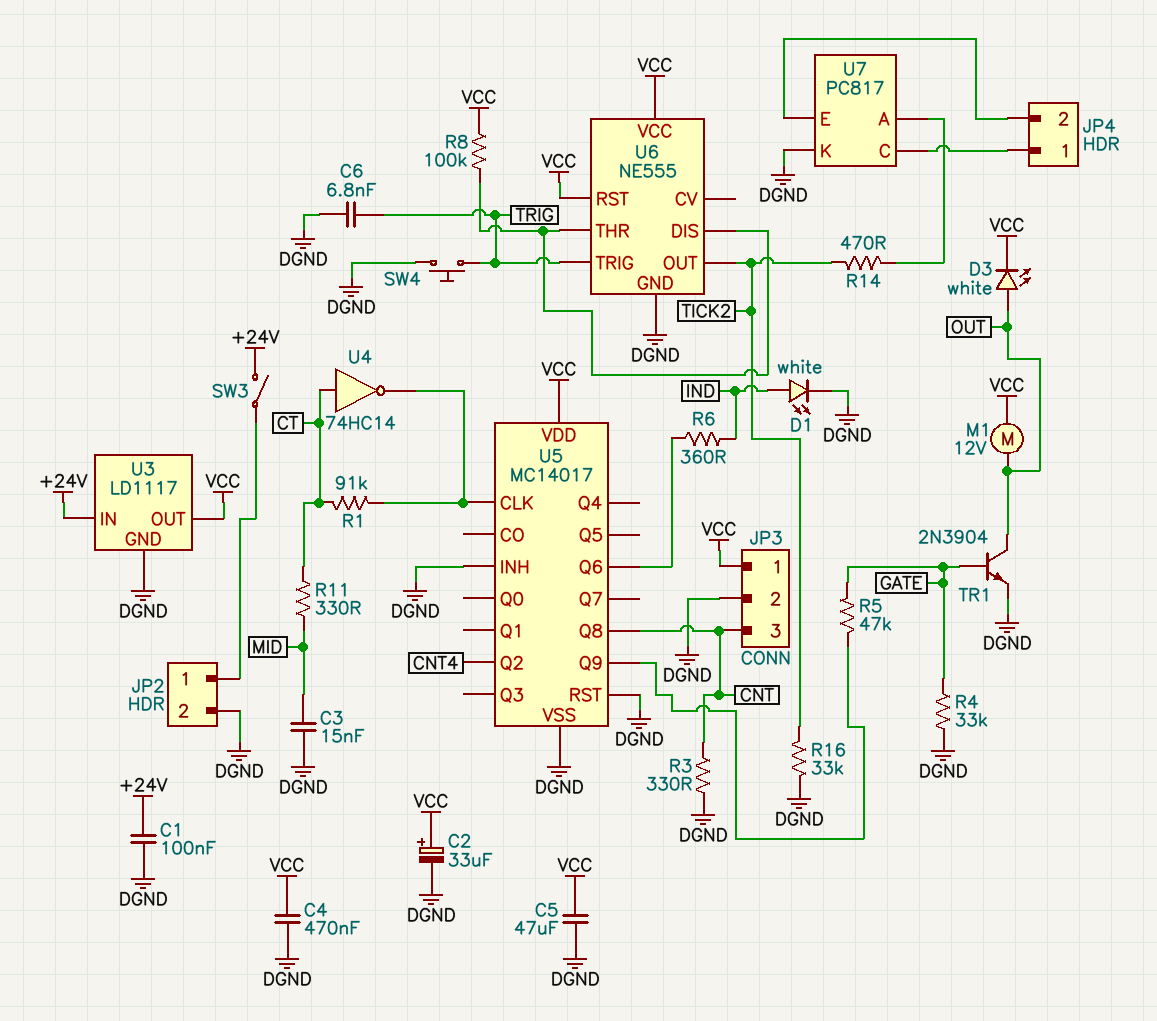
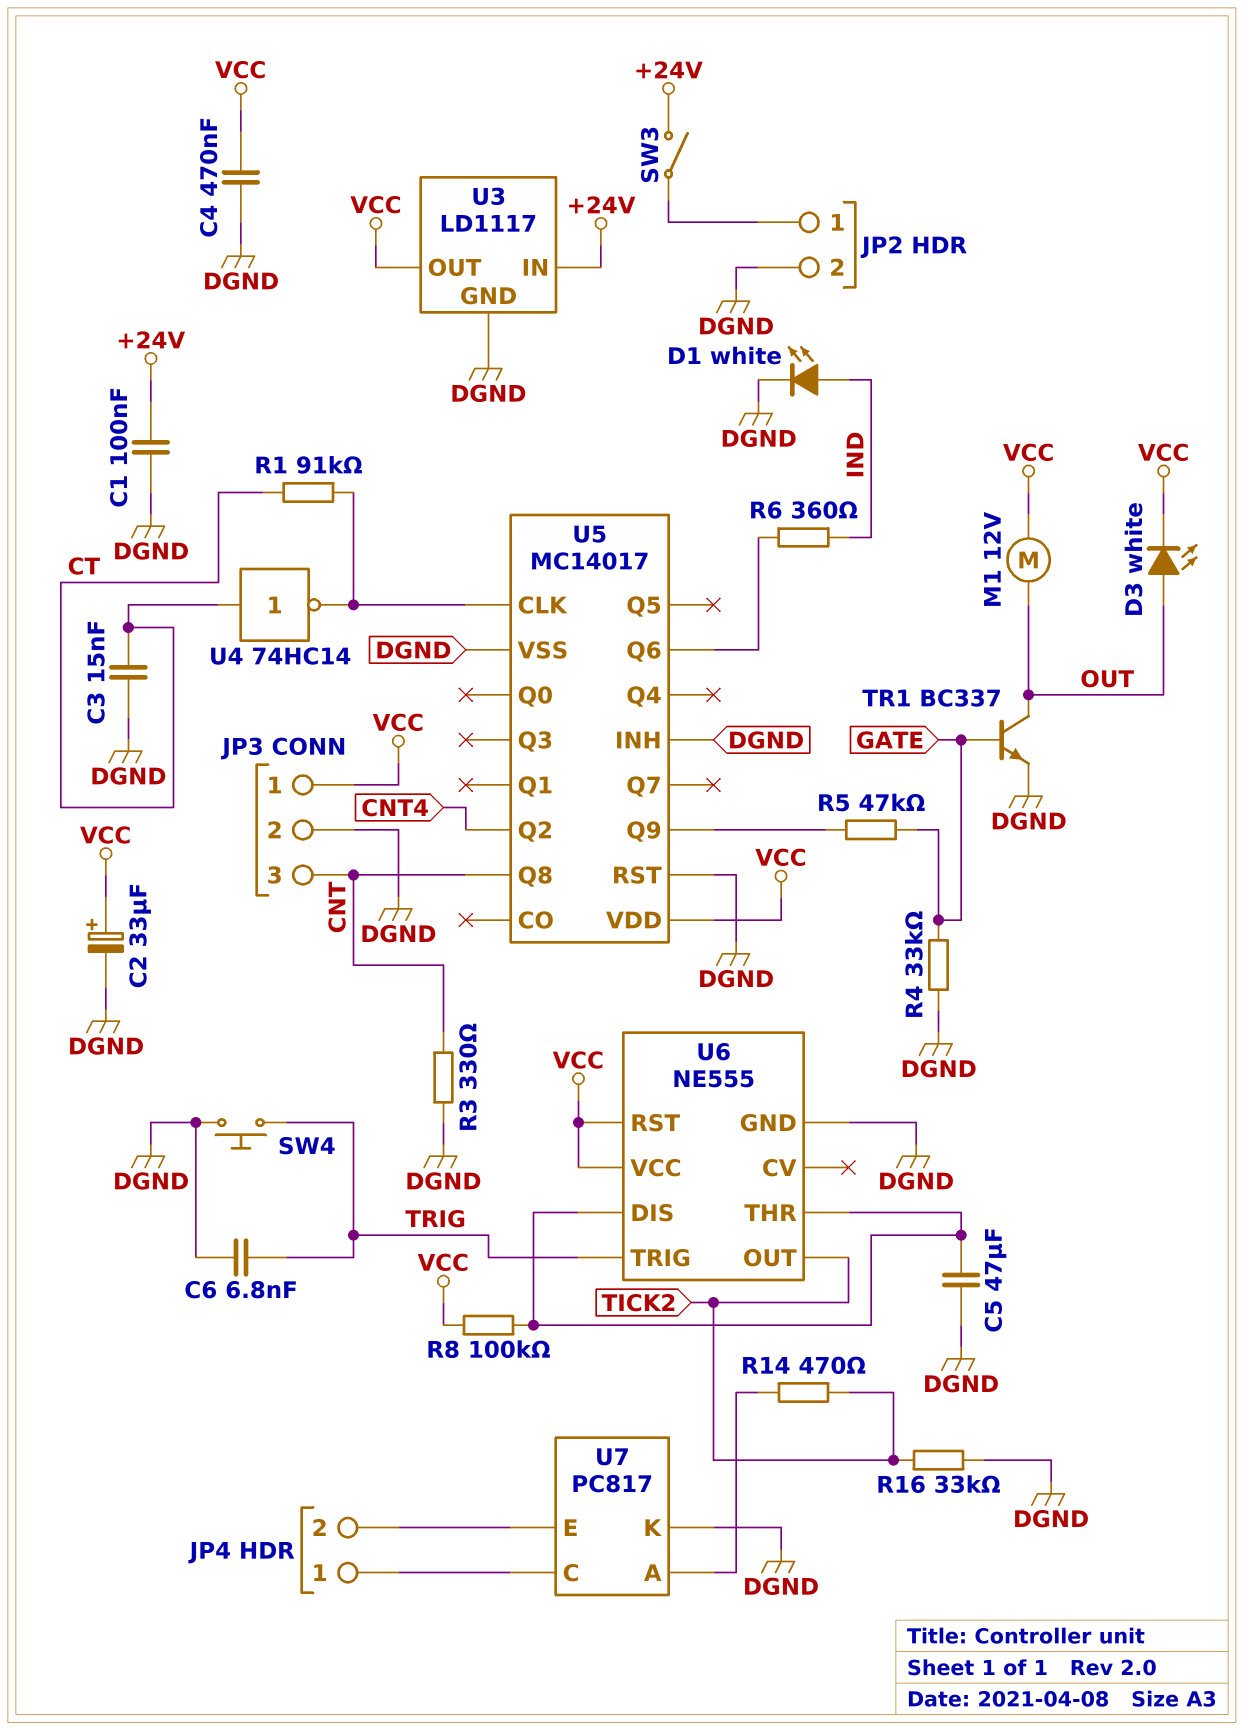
C3: 15nF (DGND, MID) -> 15nF (CT, DGND)
C5: 47uF (DGND, VCC) -> 47uF (DGND, U6/DIS)
R11: 330 (CT, MID) -> none
TR1: NPN 2N3904 (B GATE, C OUT, E DGND) -> NPN BC337 (B GATE, C OUT, E DGND)

